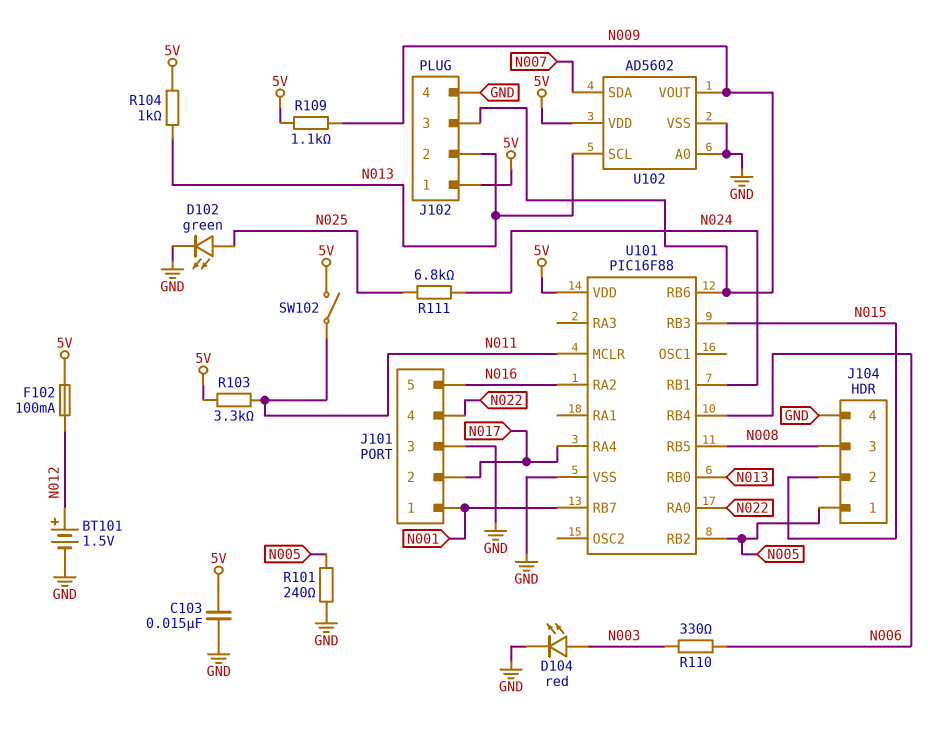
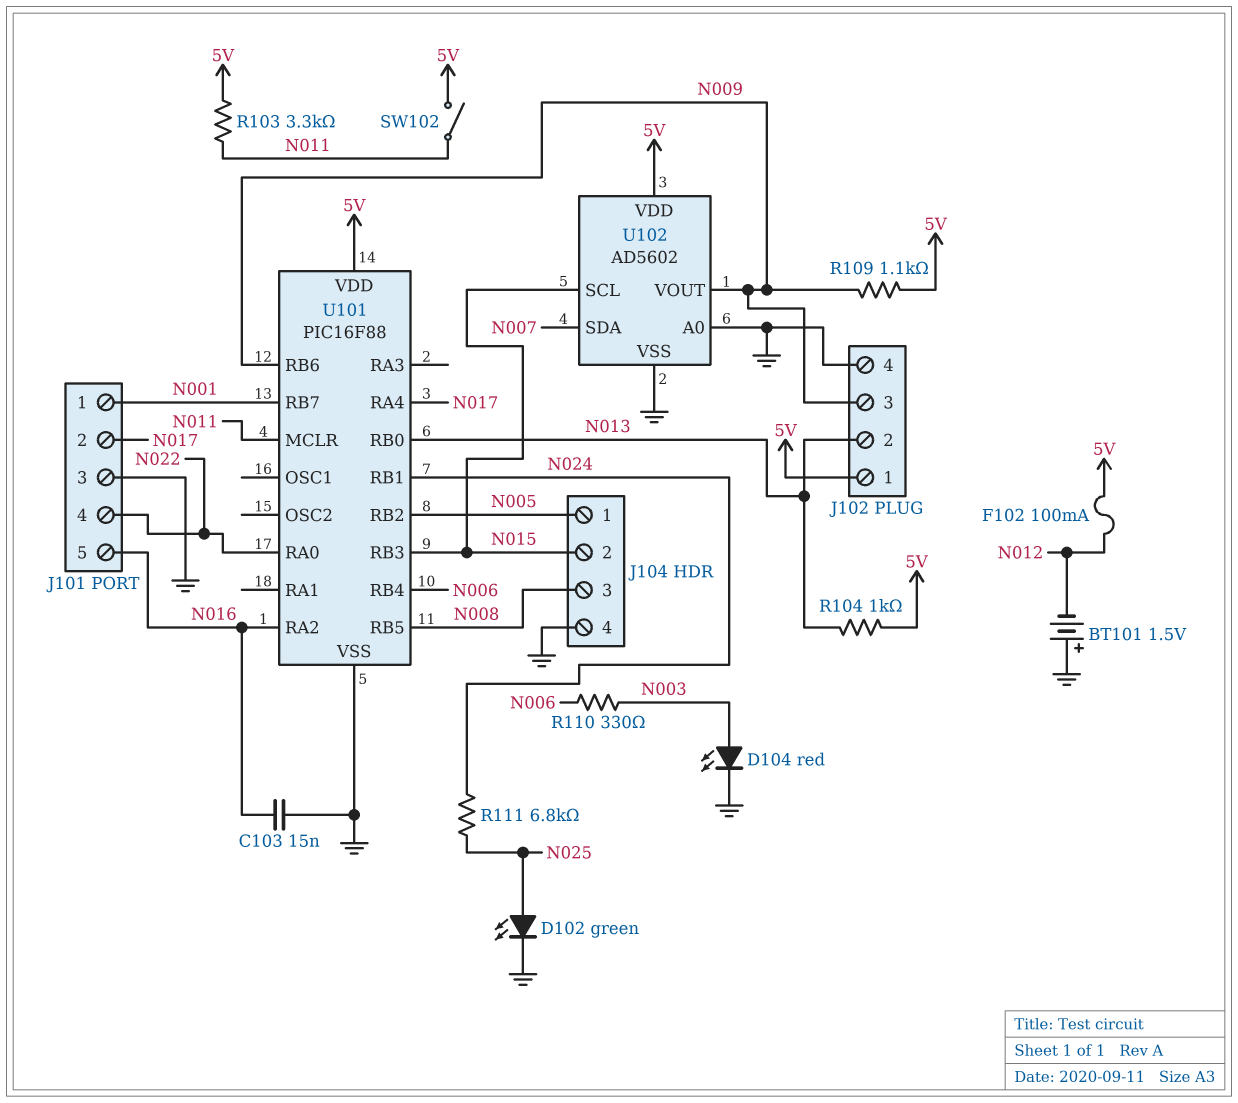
BT101: 1.5V (plus N012, minus GND) -> 1.5V (plus GND, minus N012)
C103: 15nF (5V, GND) -> 15nF (GND, N016)
R101: 240 (GND, N005) -> none
U102 pin SCL: N013 -> N015

